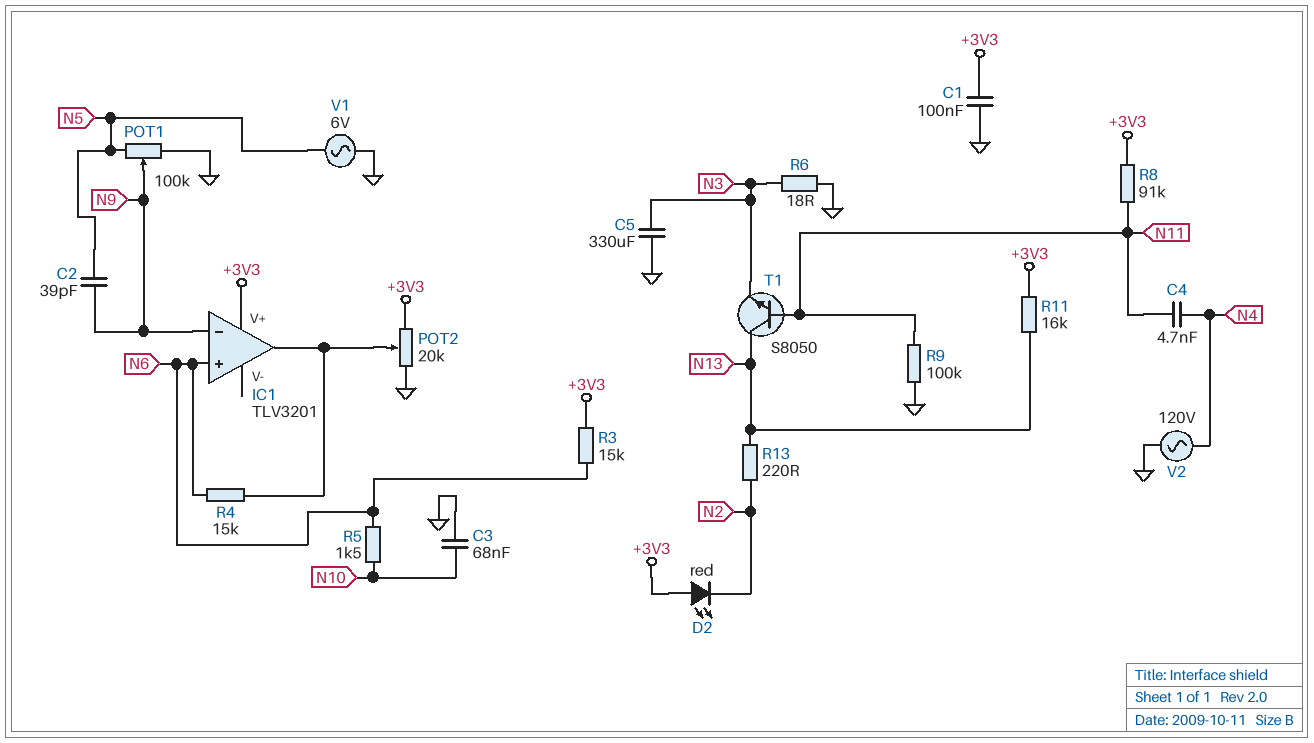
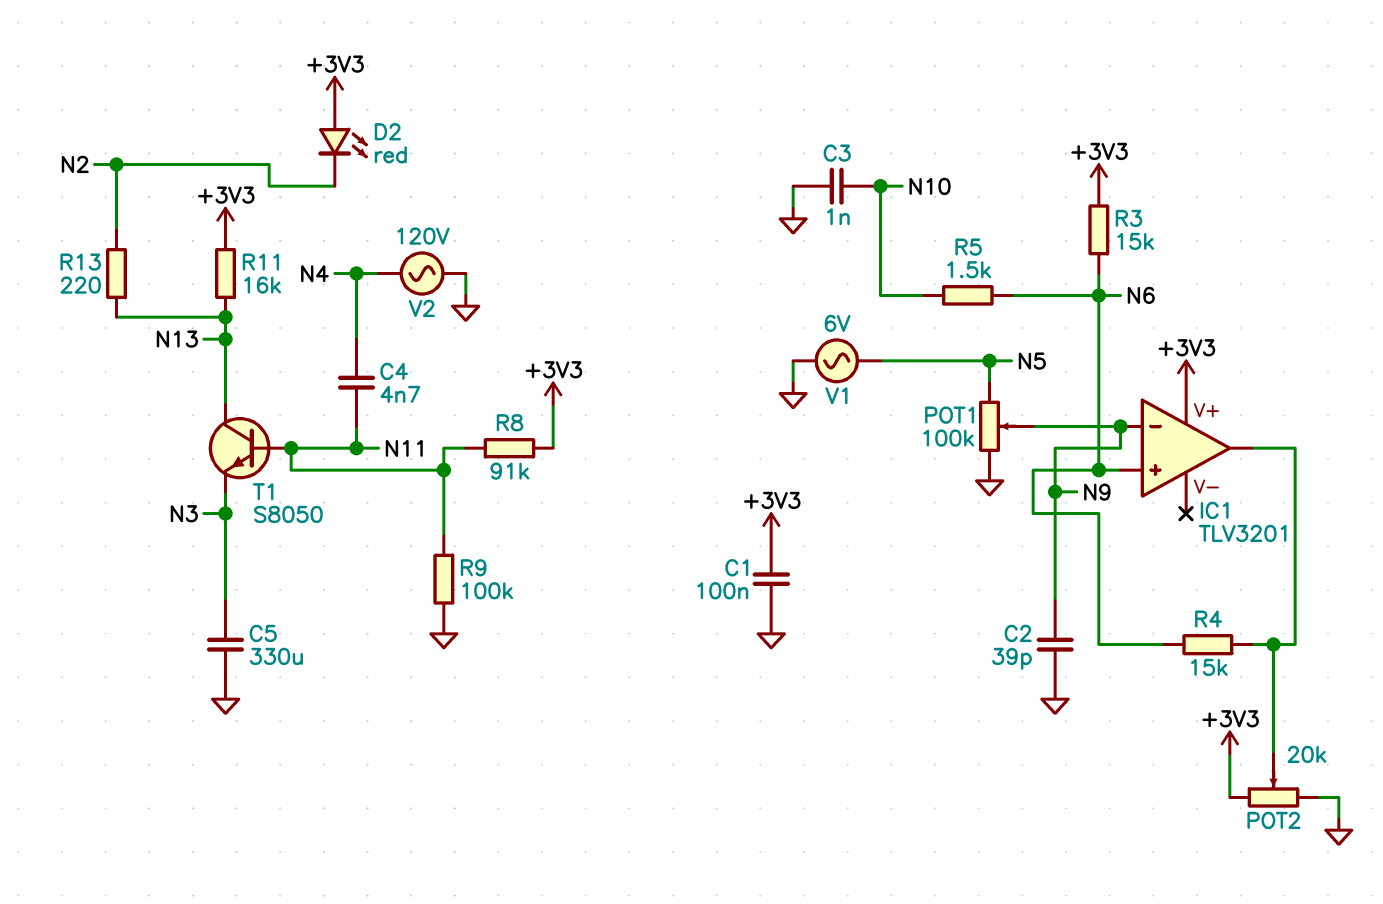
C2: 39pF (N5, N9) -> 39pF (GND, N9)
C3: 68nF (GND, N10) -> 1nF (GND, N10)
R6: 18 (GND, N3) -> none

